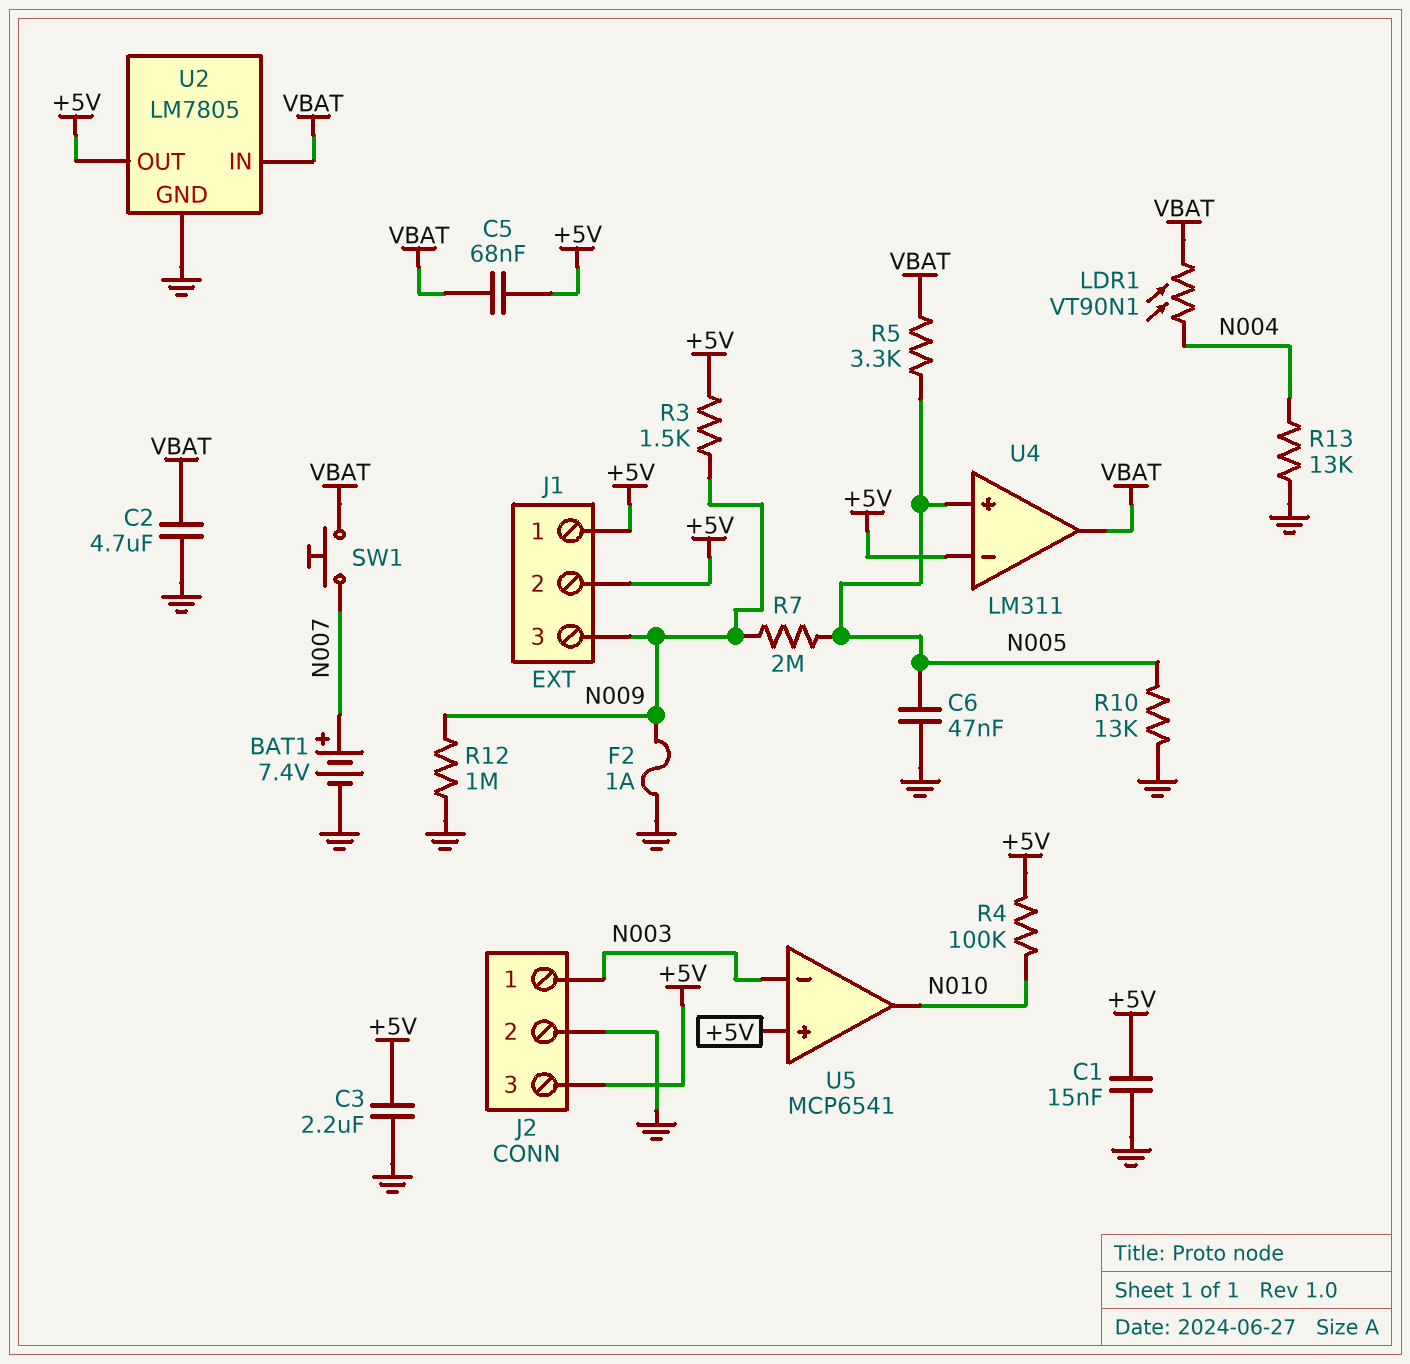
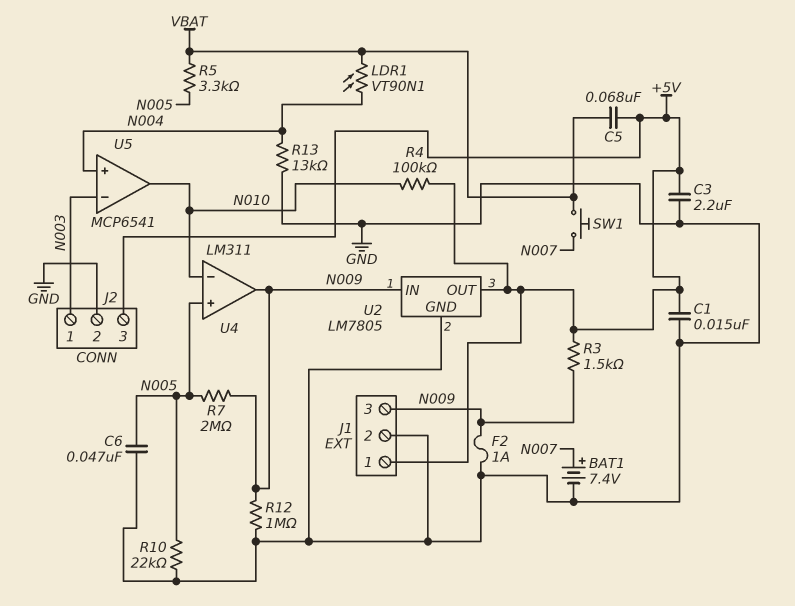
C2: 4.7uF (GND, VBAT) -> none
J1 pin 2: +5V -> GND
R10: 13k (GND, N005) -> 22k (GND, N005)
U2 pin IN: VBAT -> N009
U4 pin in-: +5V -> N010
U4 pin out: VBAT -> N009
U5 pin in+: +5V -> N004

